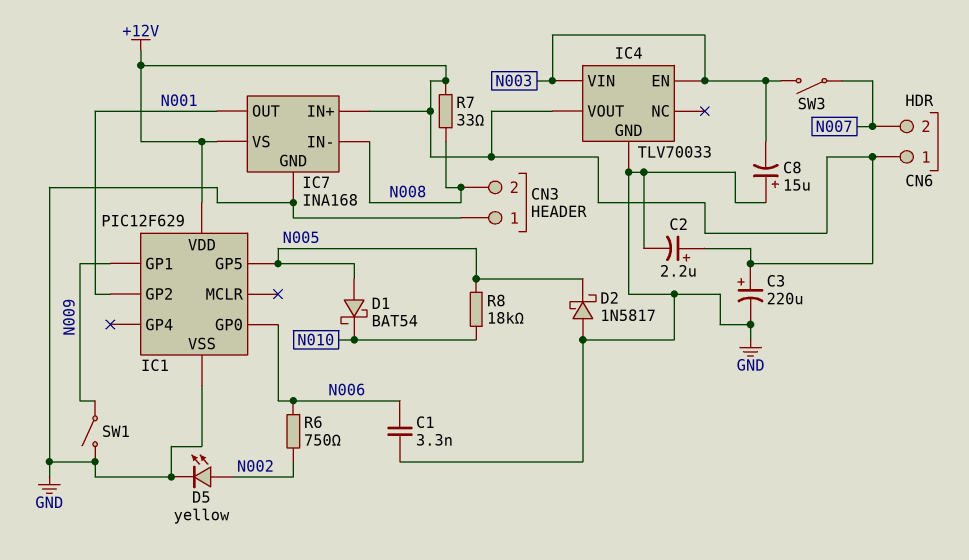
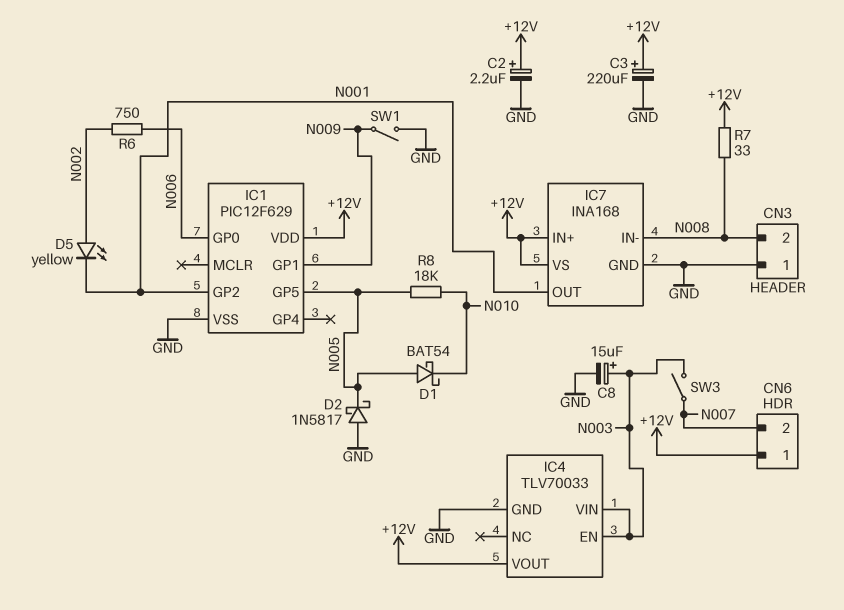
C1: 3.3nF (GND, N006) -> none
C8: 15uF (plus GND, minus N003) -> 15uF (plus N003, minus GND)
D5: LED yellow (A N002, K GND) -> LED yellow (A N002, K N001)

